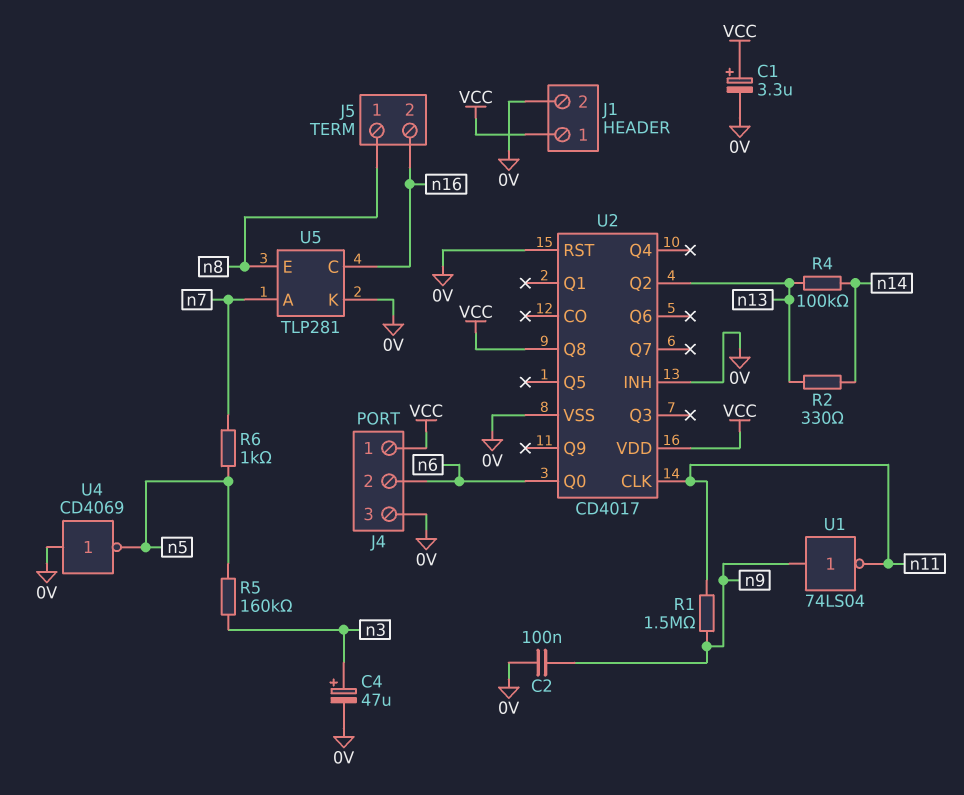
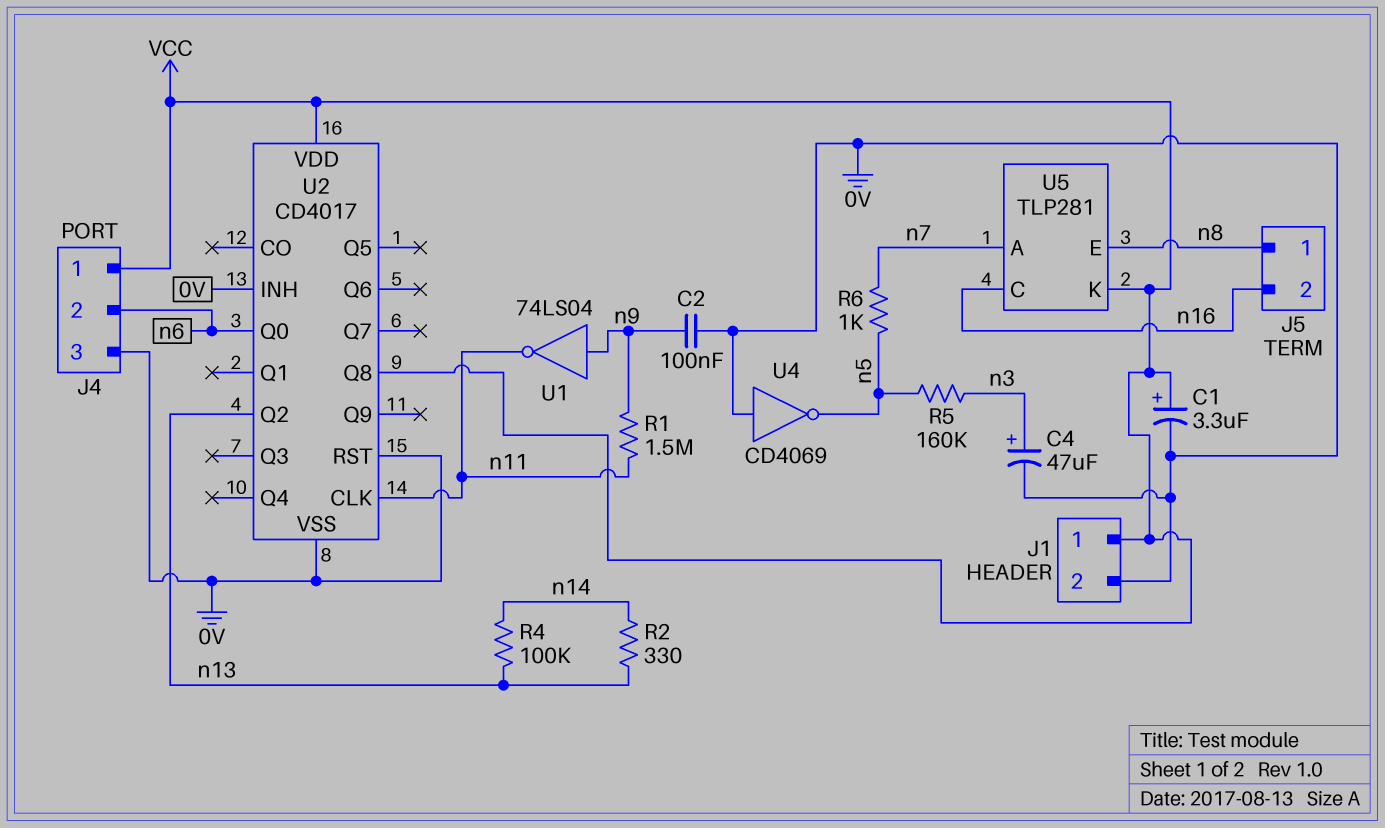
U5 pin K: 0V -> VCC

